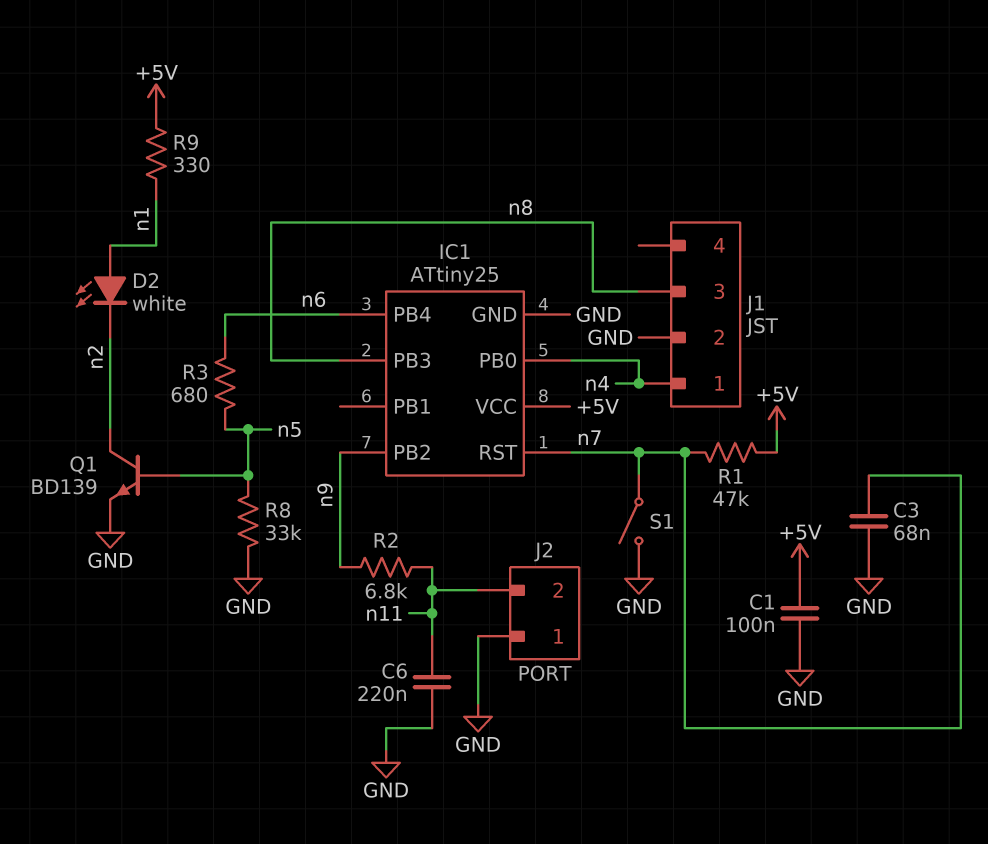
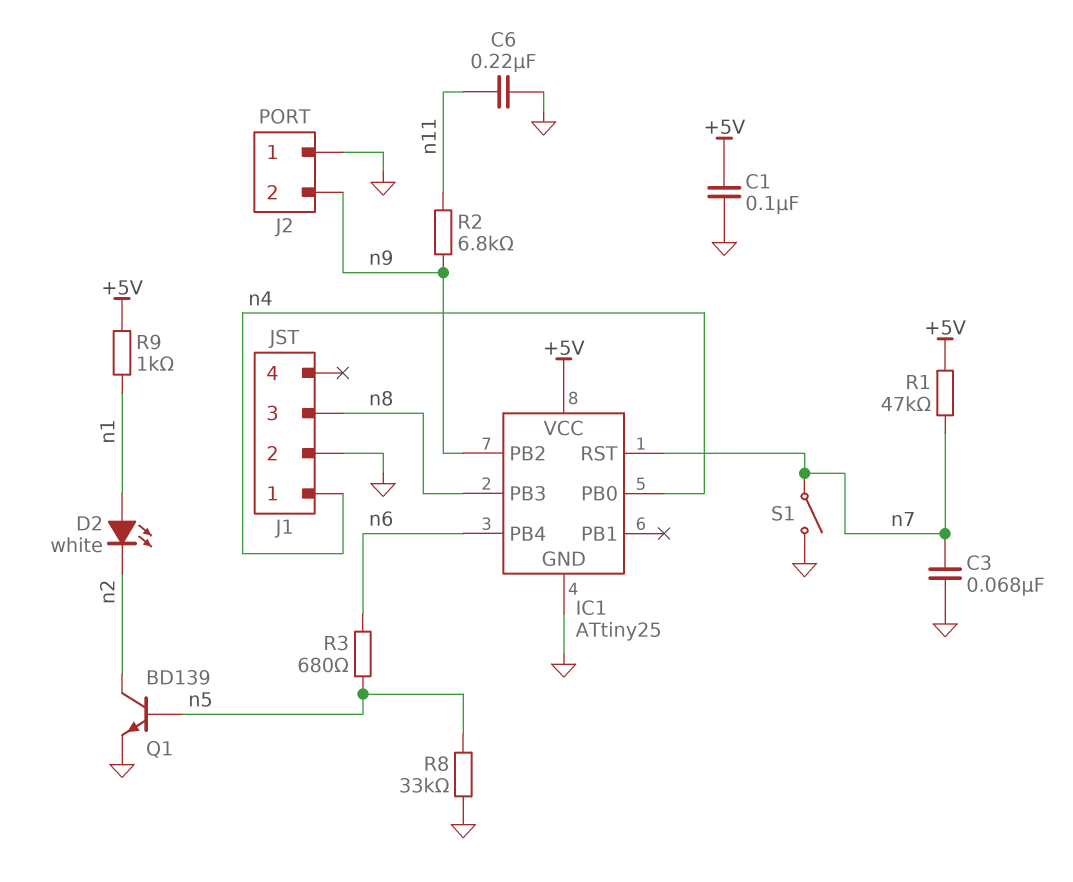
J2 pin 2: n11 -> n9
R9: 330 (+5V, n1) -> 1k (+5V, n1)

